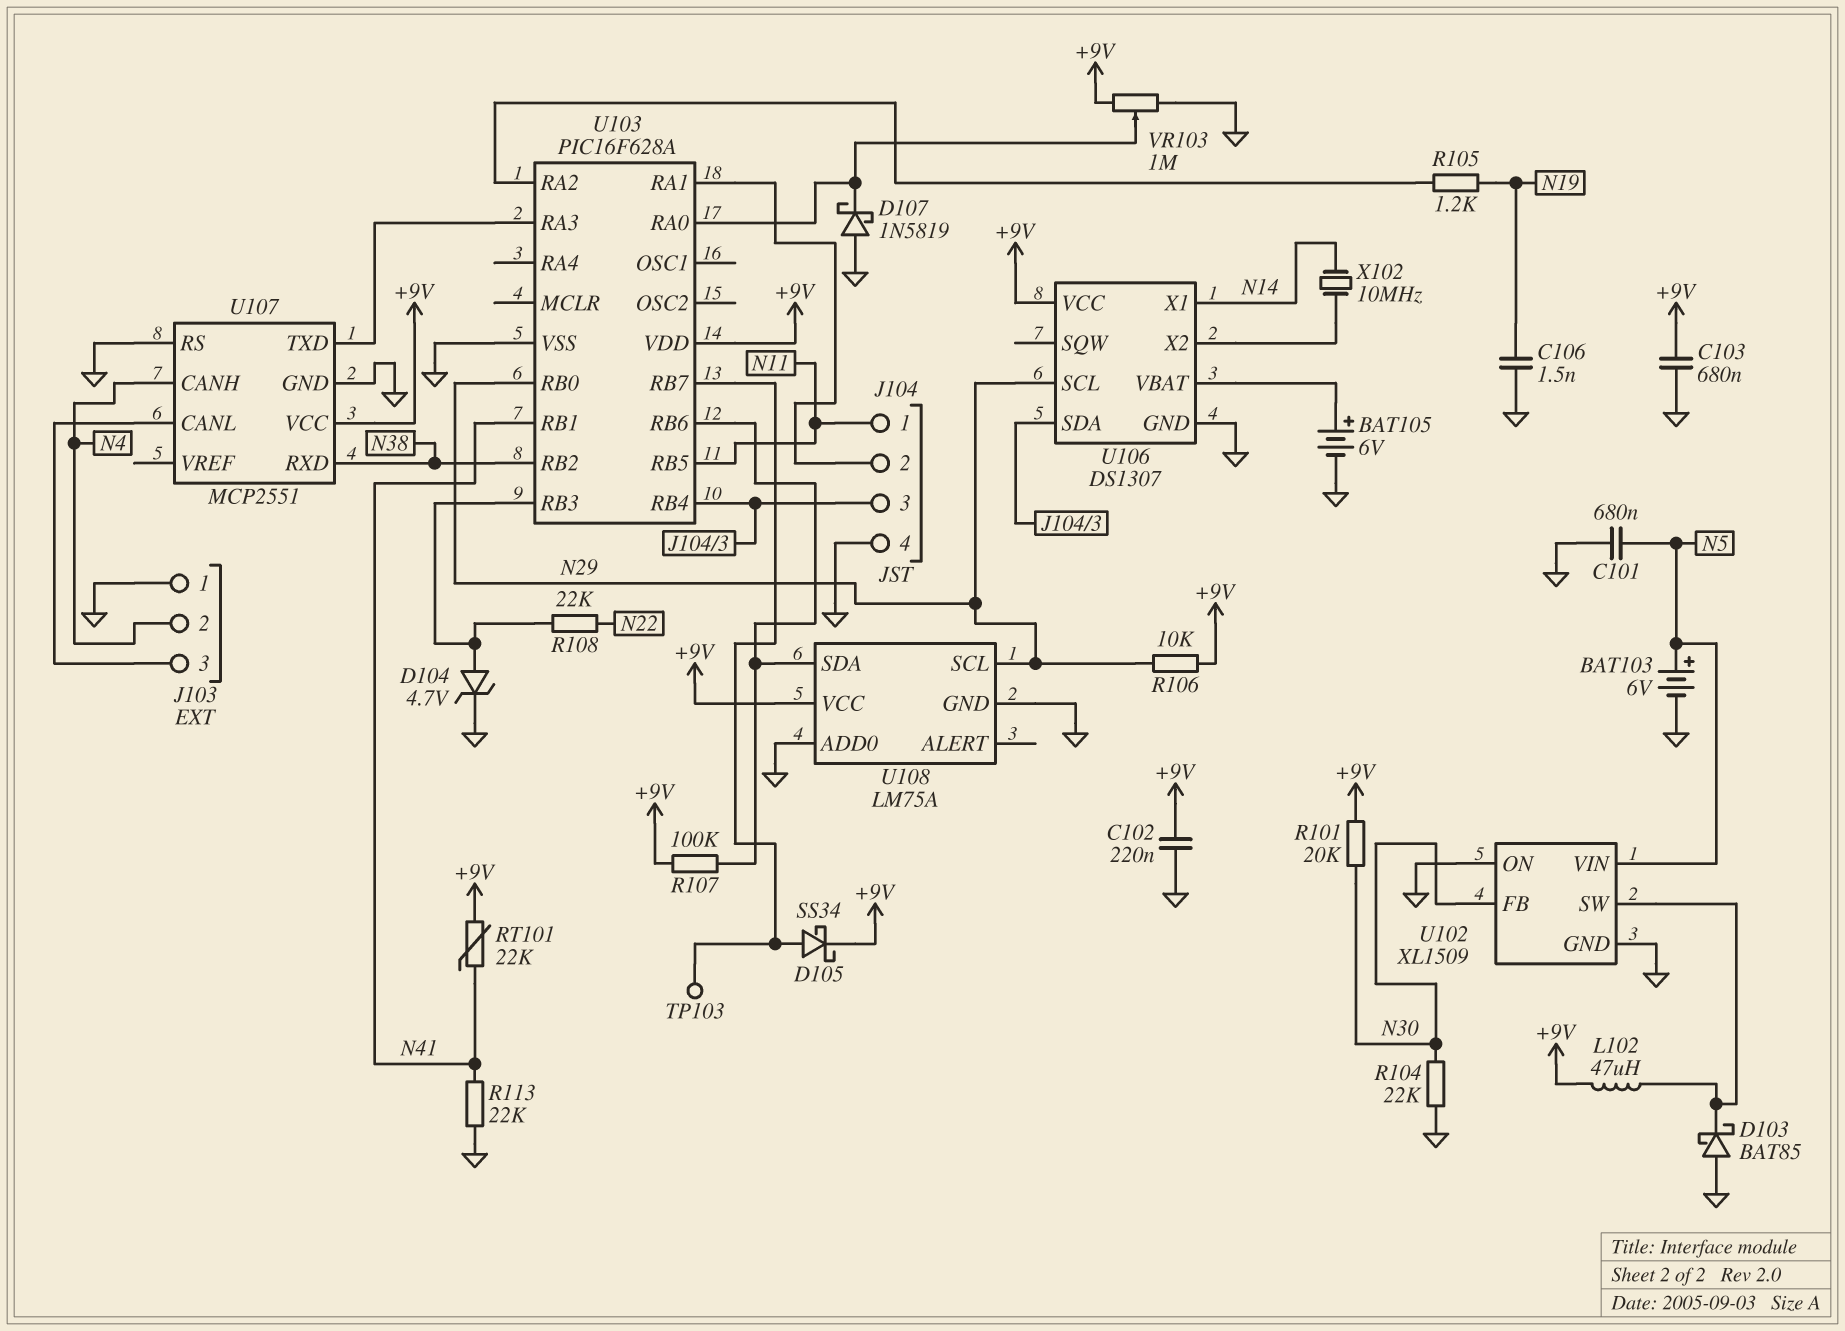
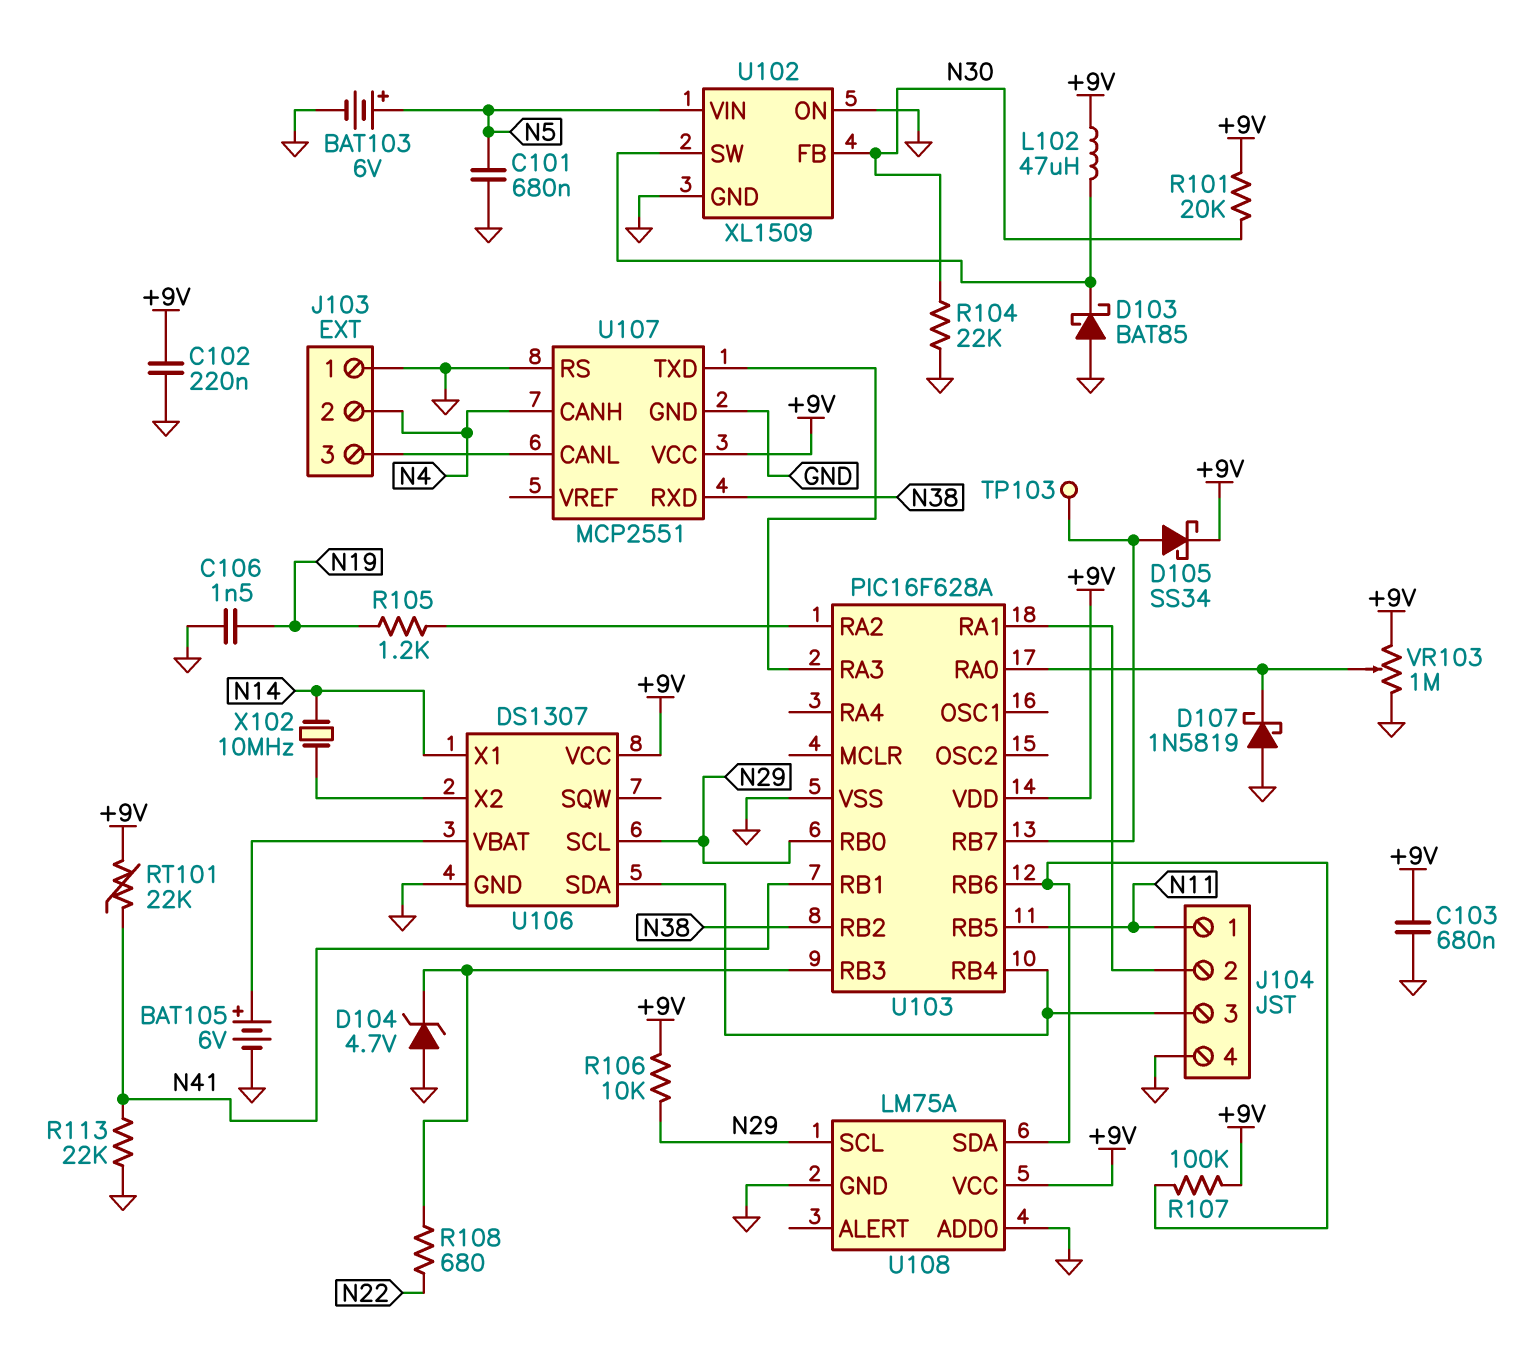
D104: zener 4.7V (A U103/RB3, K GND) -> zener 4.7V (A GND, K U103/RB3)
R108: 22k (N22, U103/RB3) -> 680 (N22, U103/RB3)

